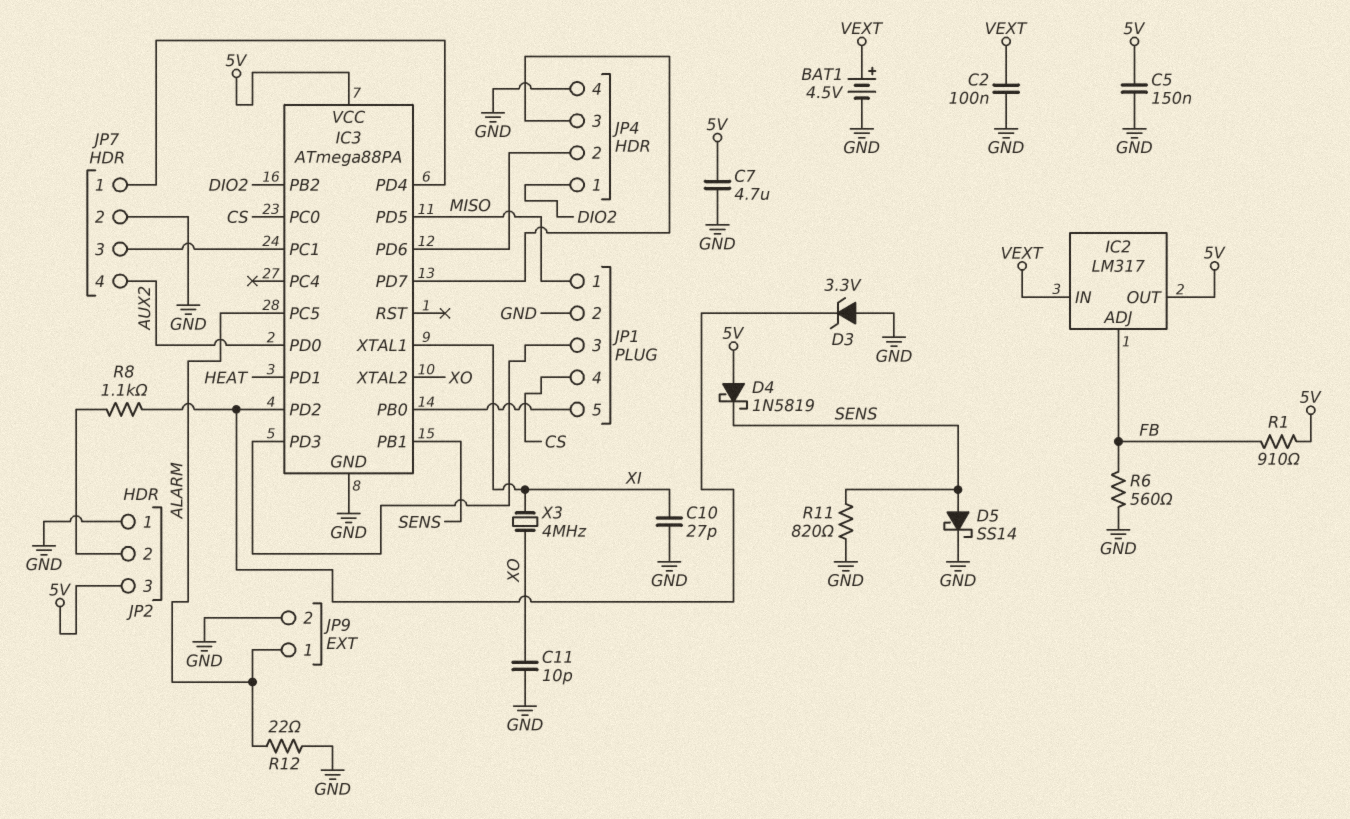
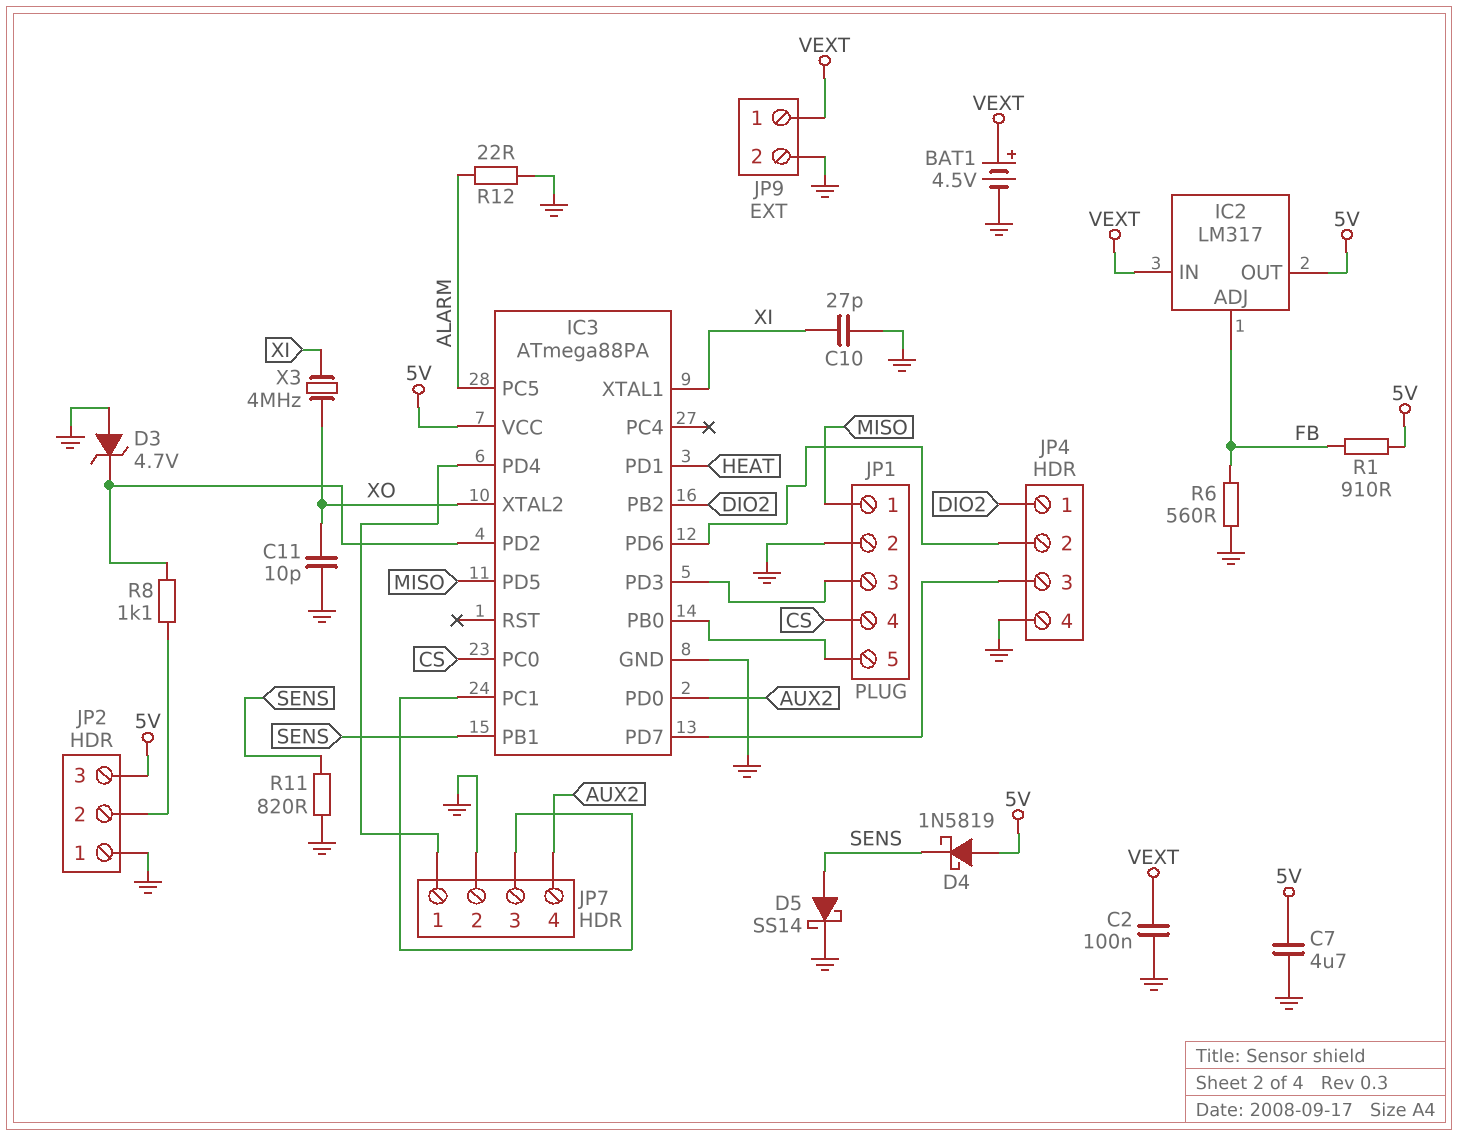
C5: 150nF (5V, GND) -> none
D3: zener 3.3V (A GND, K IC3/PD2) -> zener 4.7V (A GND, K IC3/PD2)
JP9 pin 1: ALARM -> VEXT

